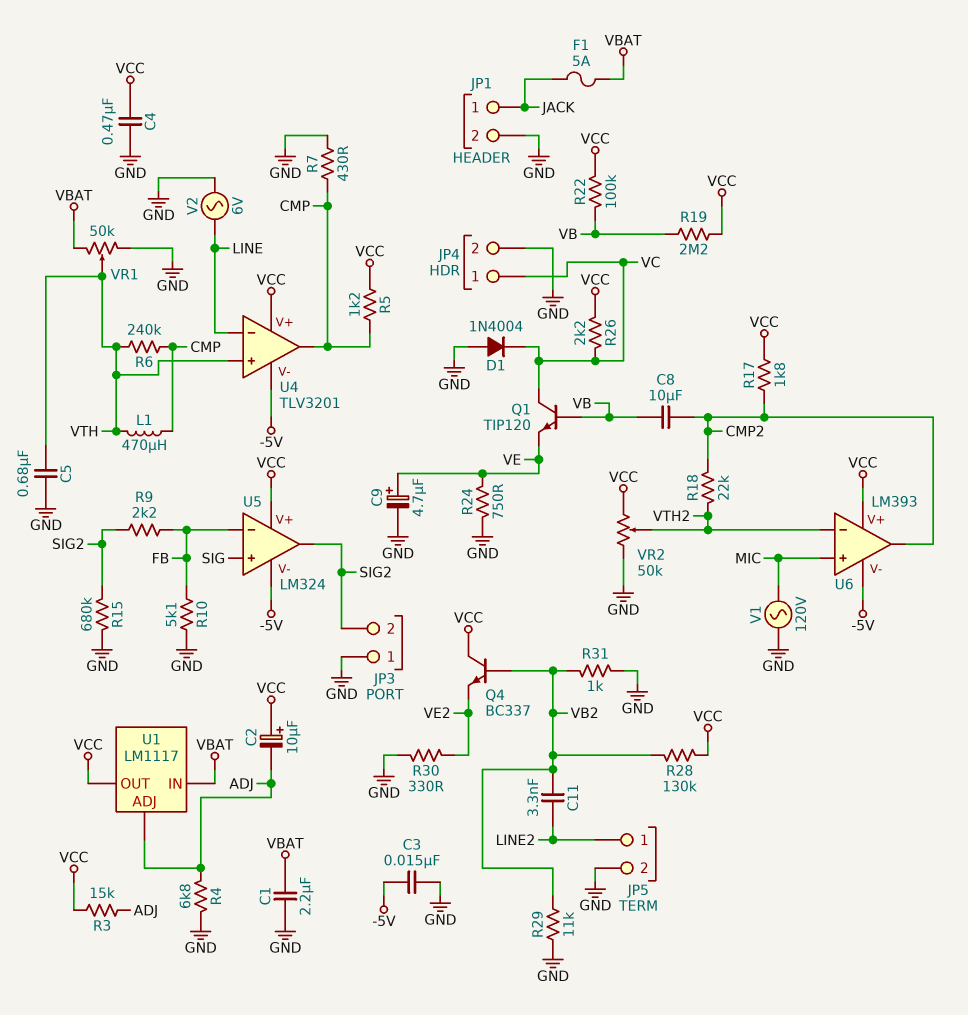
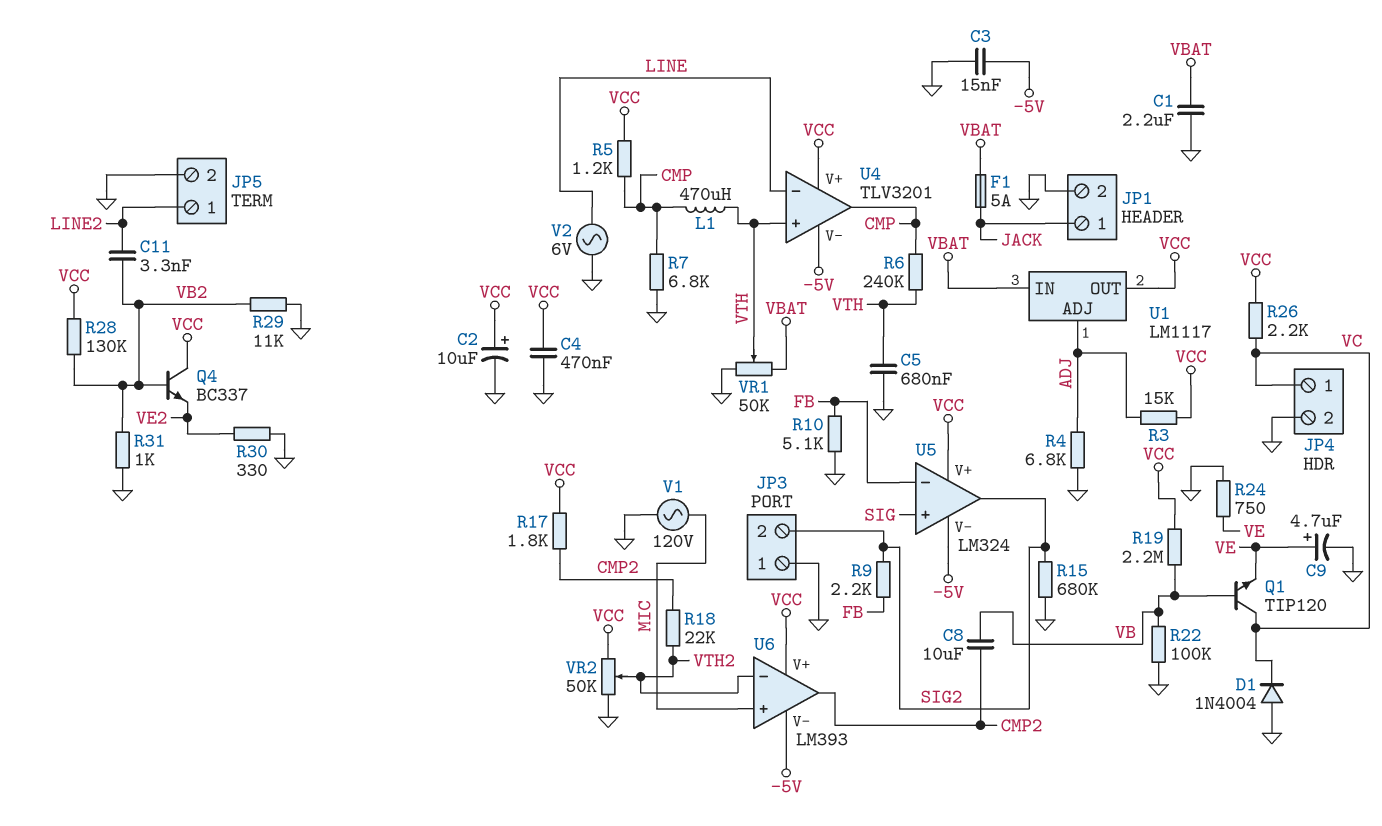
C2: 10uF (plus VCC, minus ADJ) -> 10uF (plus VCC, minus GND)
R7: 430 (CMP, GND) -> 6.8k (CMP, GND)
R22: 100k (VB, VCC) -> 100k (GND, VB)

